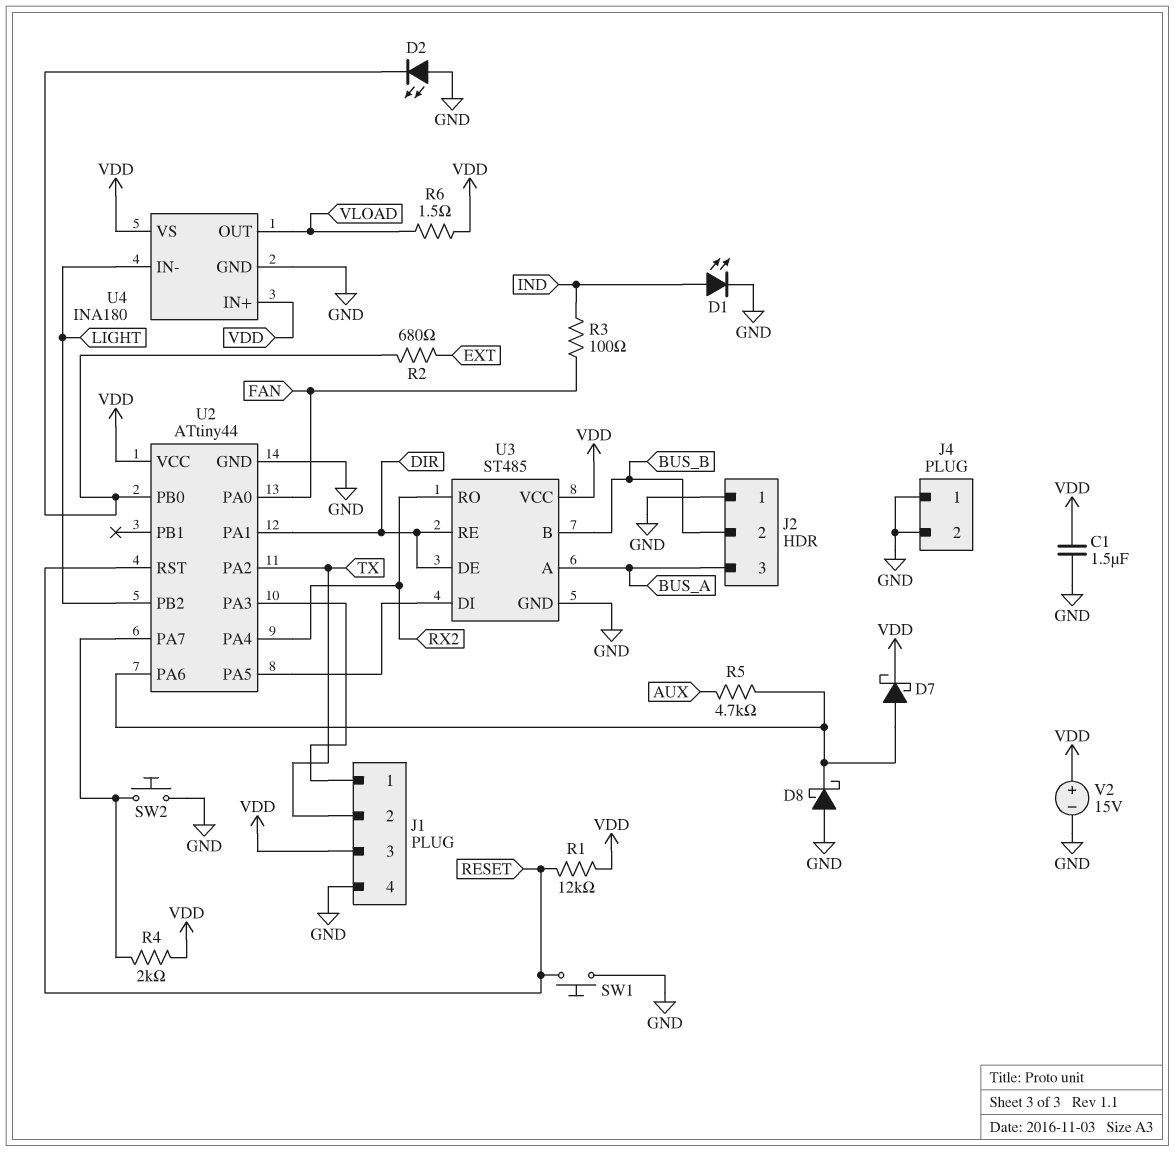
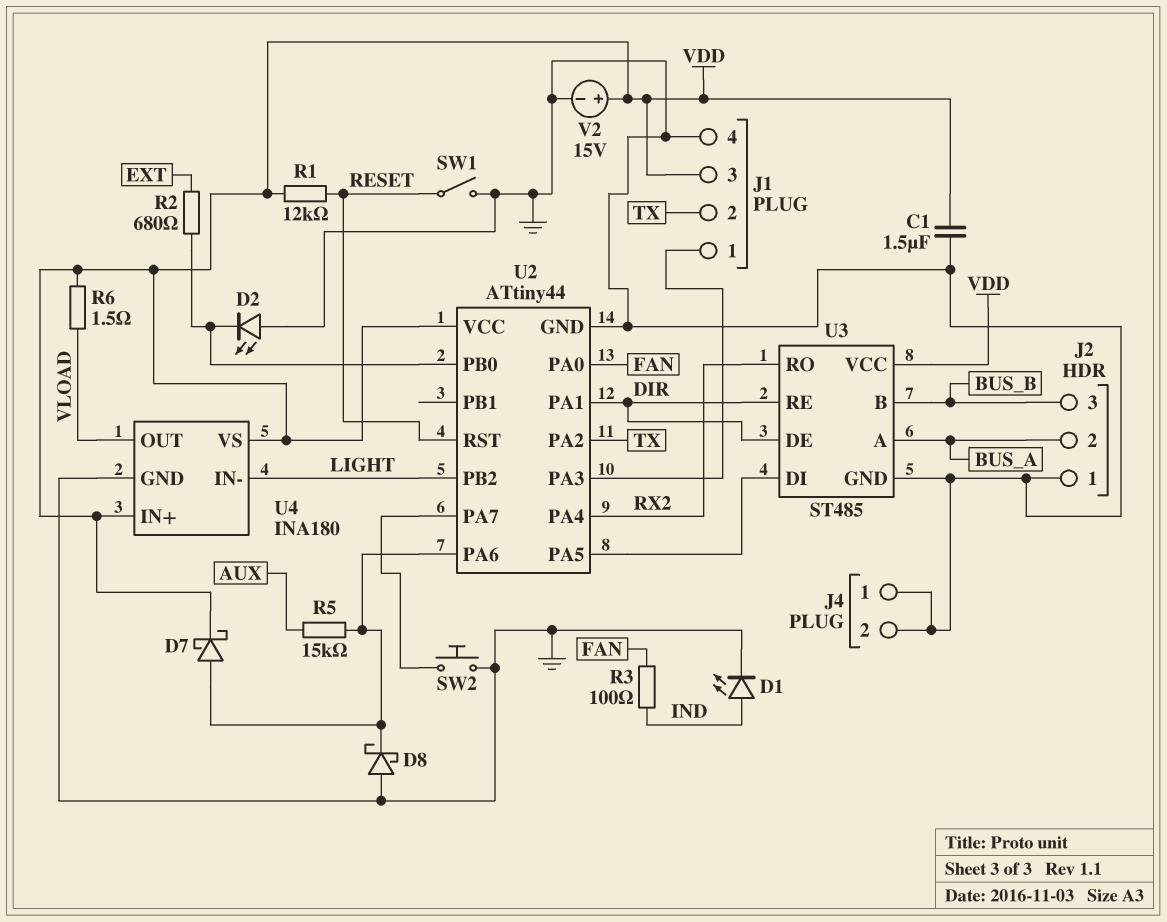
J2 pin 2: BUS_B -> BUS_A
J2 pin 3: BUS_A -> BUS_B
R4: 2k (U2/PA7, VDD) -> none
R5: 4.7k (AUX, U2/PA6) -> 15k (AUX, U2/PA6)
SW1: button (GND, RESET) -> switch (GND, RESET)

